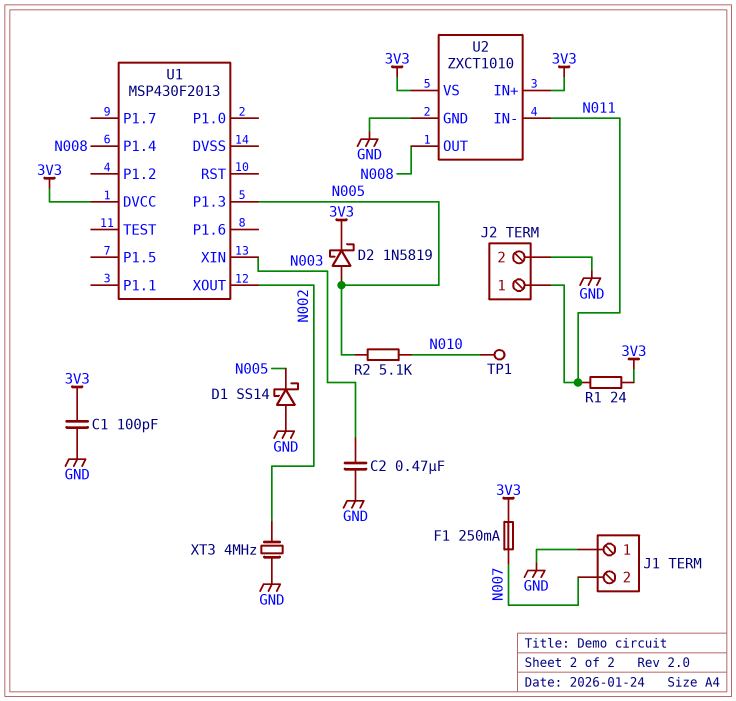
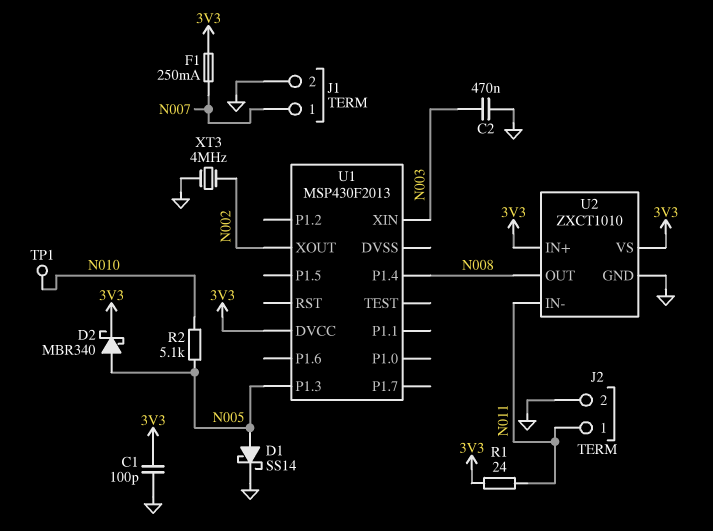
D1: schottky SS14 (A GND, K N005) -> schottky SS14 (A N005, K GND)
D2: schottky 1N5819 (A N005, K 3V3) -> schottky MBR340 (A N005, K 3V3)
J1 pin 1: GND -> N007
J1 pin 2: N007 -> GND

